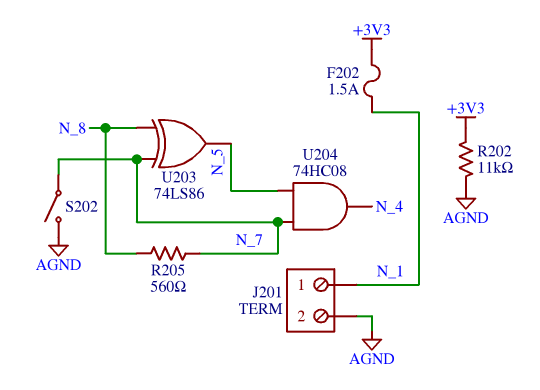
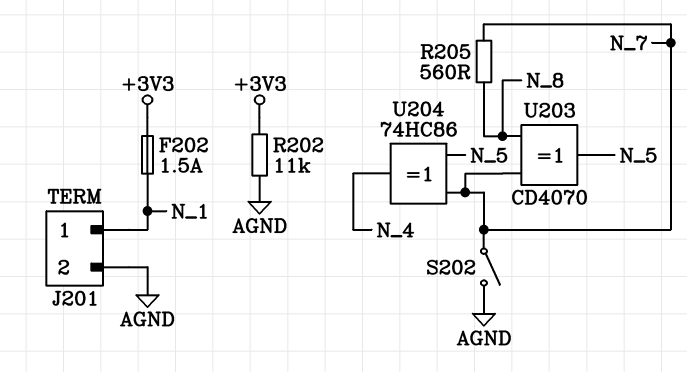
U203: XOR 74LS86 (in N_7, in N_8, out N_5) -> XOR CD4070 (in N_7, in N_8, out N_5)
U204: AND 74HC08 (in N_5, in N_7, out N_4) -> XOR 74HC86 (in N_5, in N_7, out N_4)

